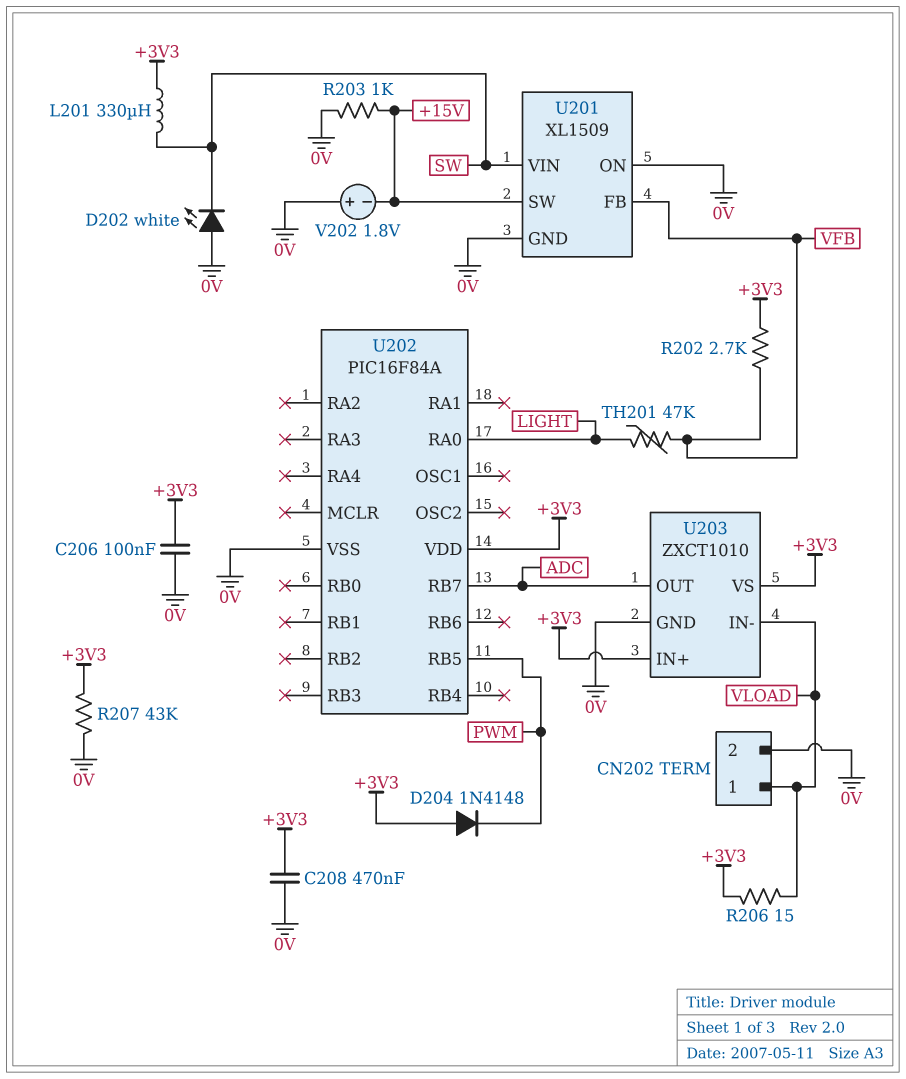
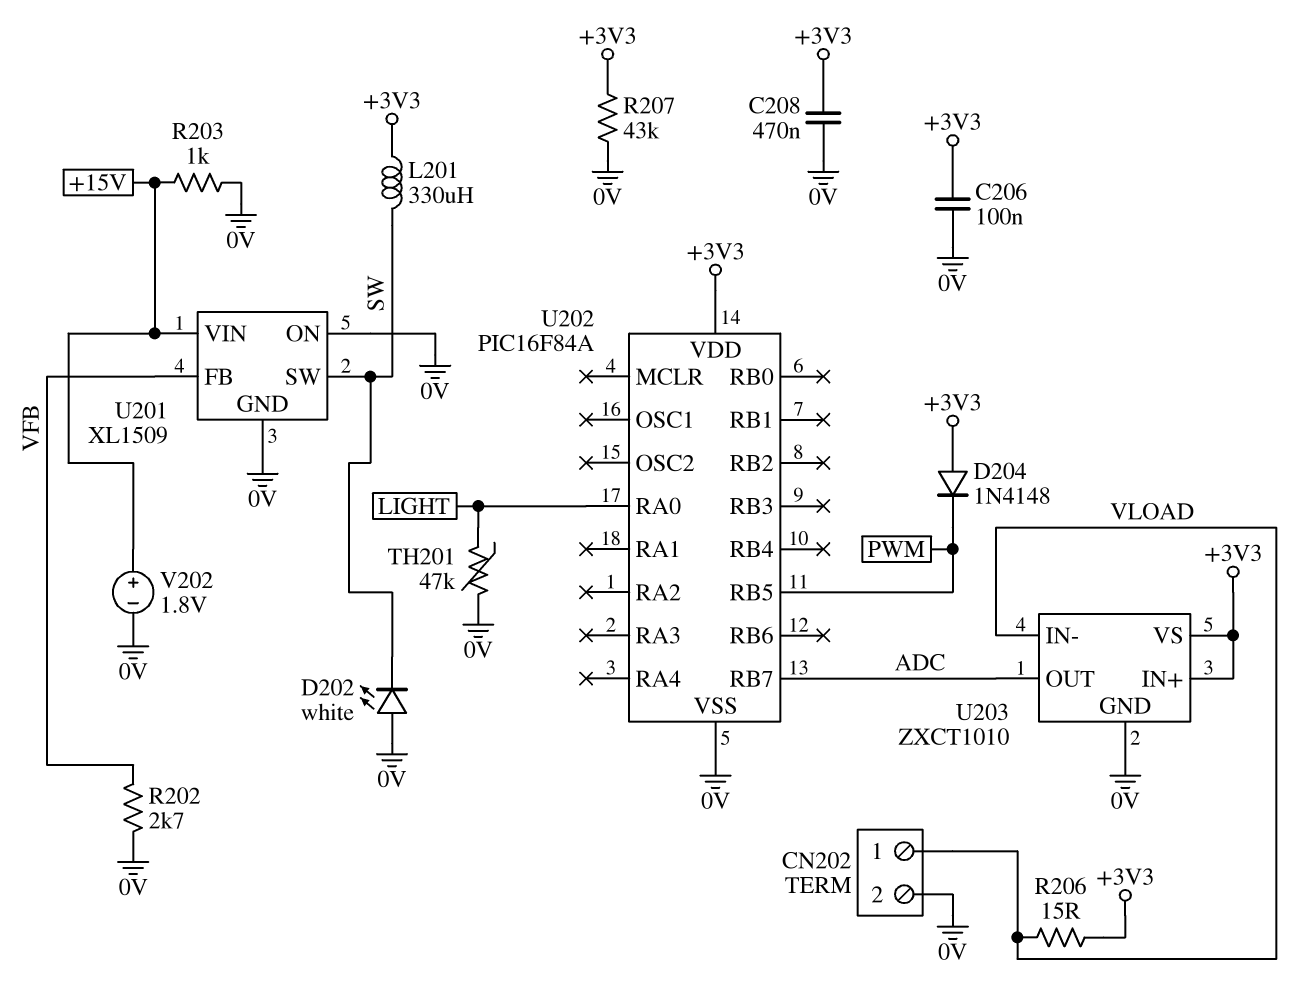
R202: 2.7k (+3V3, VFB) -> 2.7k (0V, VFB)
TH201: 47k (LIGHT, VFB) -> 47k (0V, LIGHT)
U201 pin SW: +15V -> SW
U201 pin VIN: SW -> +15V
V202: 1.8V (plus 0V, minus +15V) -> 1.8V (plus +15V, minus 0V)

